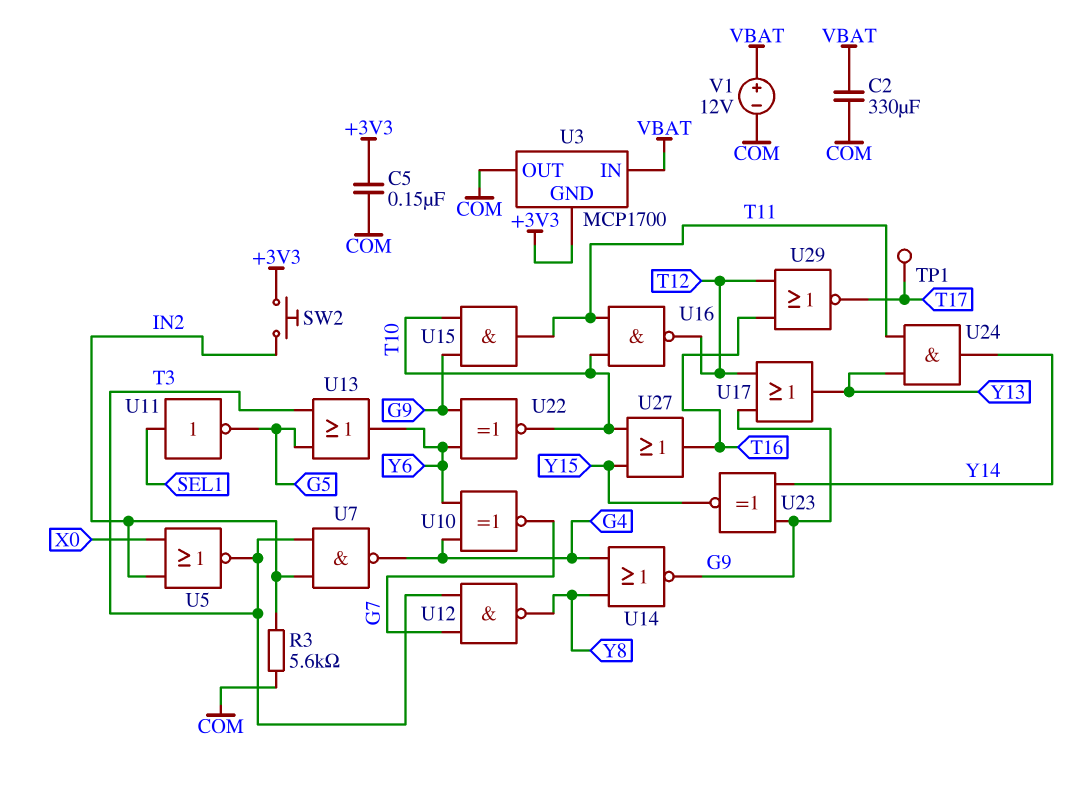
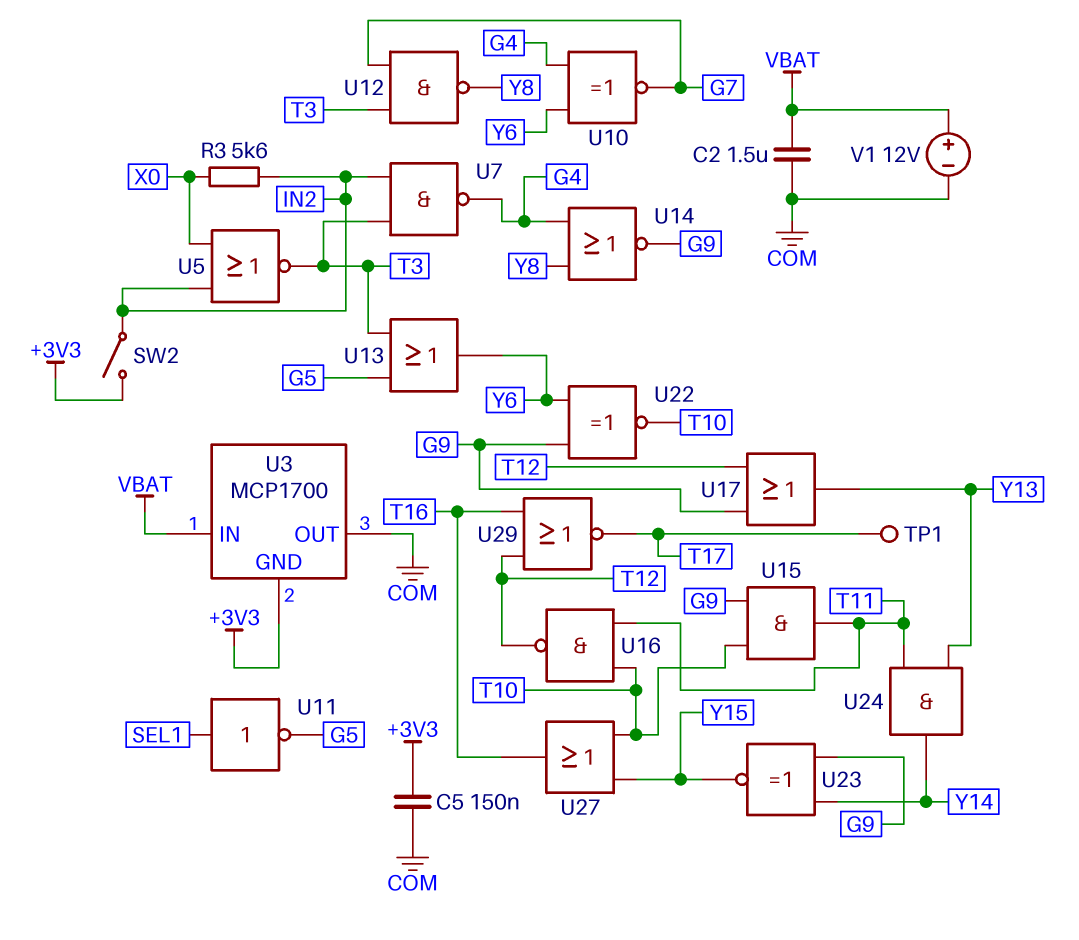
C2: 330uF (COM, VBAT) -> 1.5uF (COM, VBAT)
R3: 5.6k (COM, IN2) -> 5.6k (IN2, X0)
SW2: button (+3V3, IN2) -> switch (+3V3, IN2)

